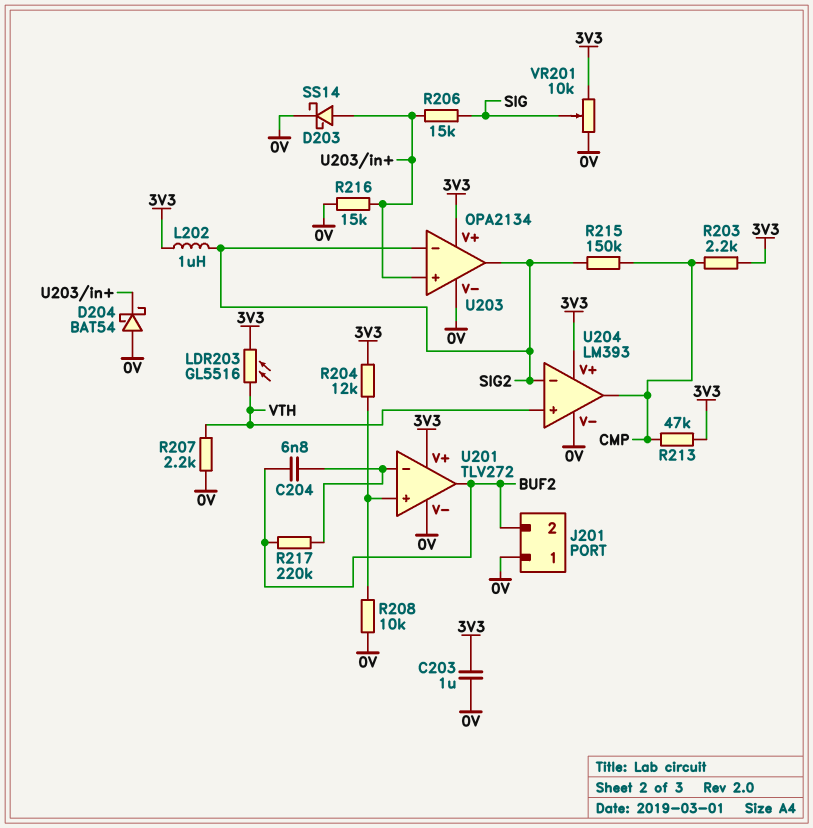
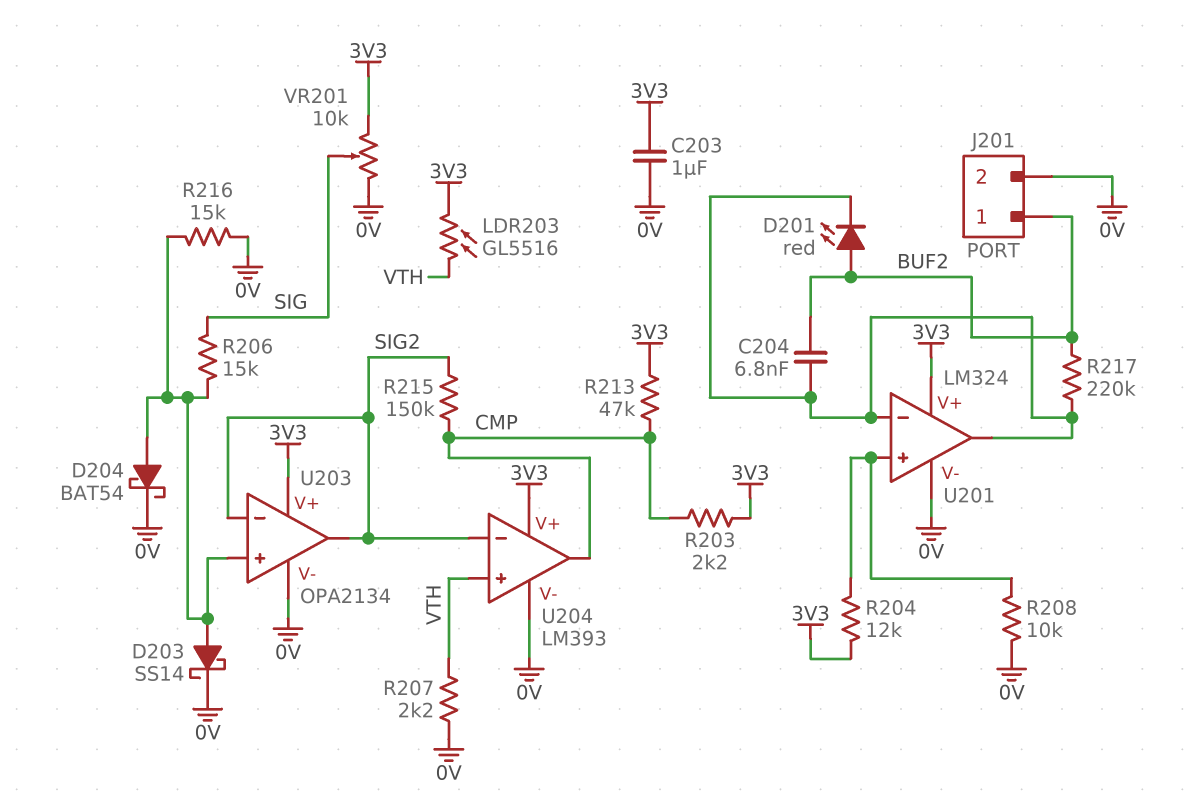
D201: none -> LED red (A BUF2, K U201/in-)
D204: schottky BAT54 (A 0V, K U203/in+) -> schottky BAT54 (A U203/in+, K 0V)
J201 pin 1: 0V -> BUF2
J201 pin 2: BUF2 -> 0V
L202: 1uH (3V3, SIG2) -> none
U201: TLV272 -> LM324
U201 pin out: BUF2 -> U201/in-

